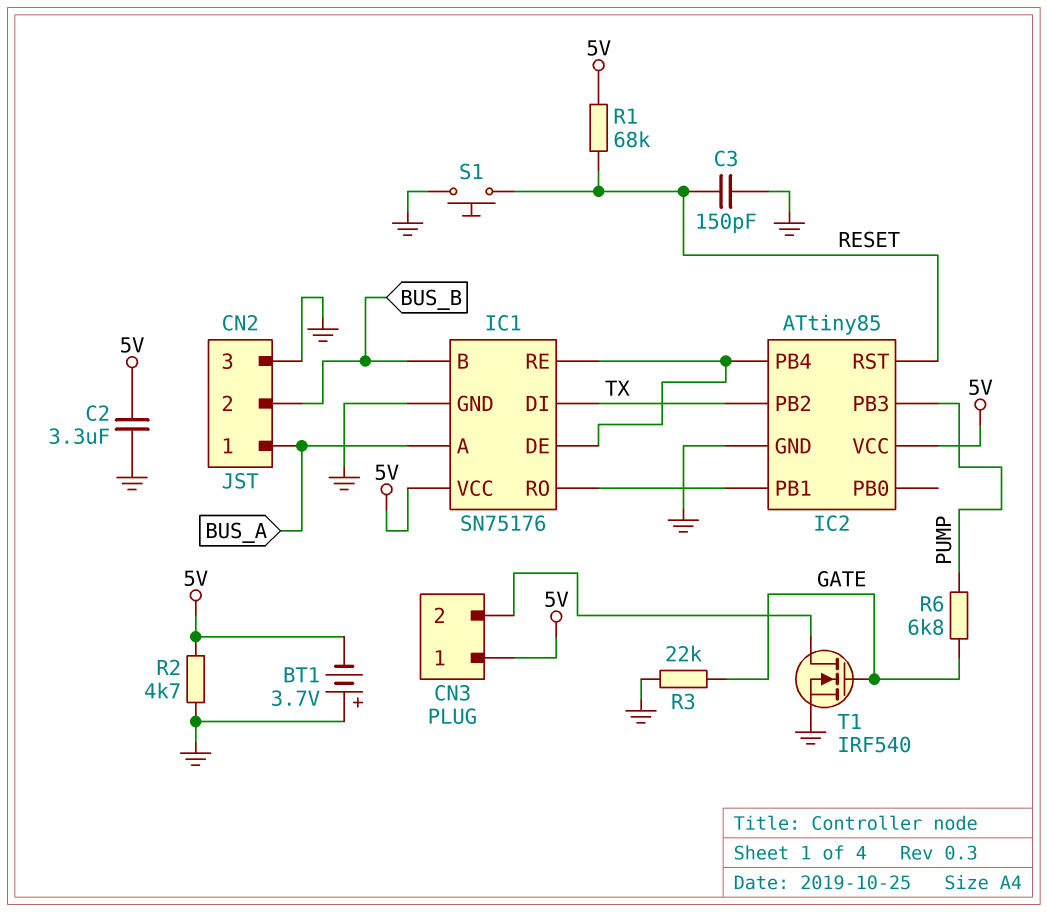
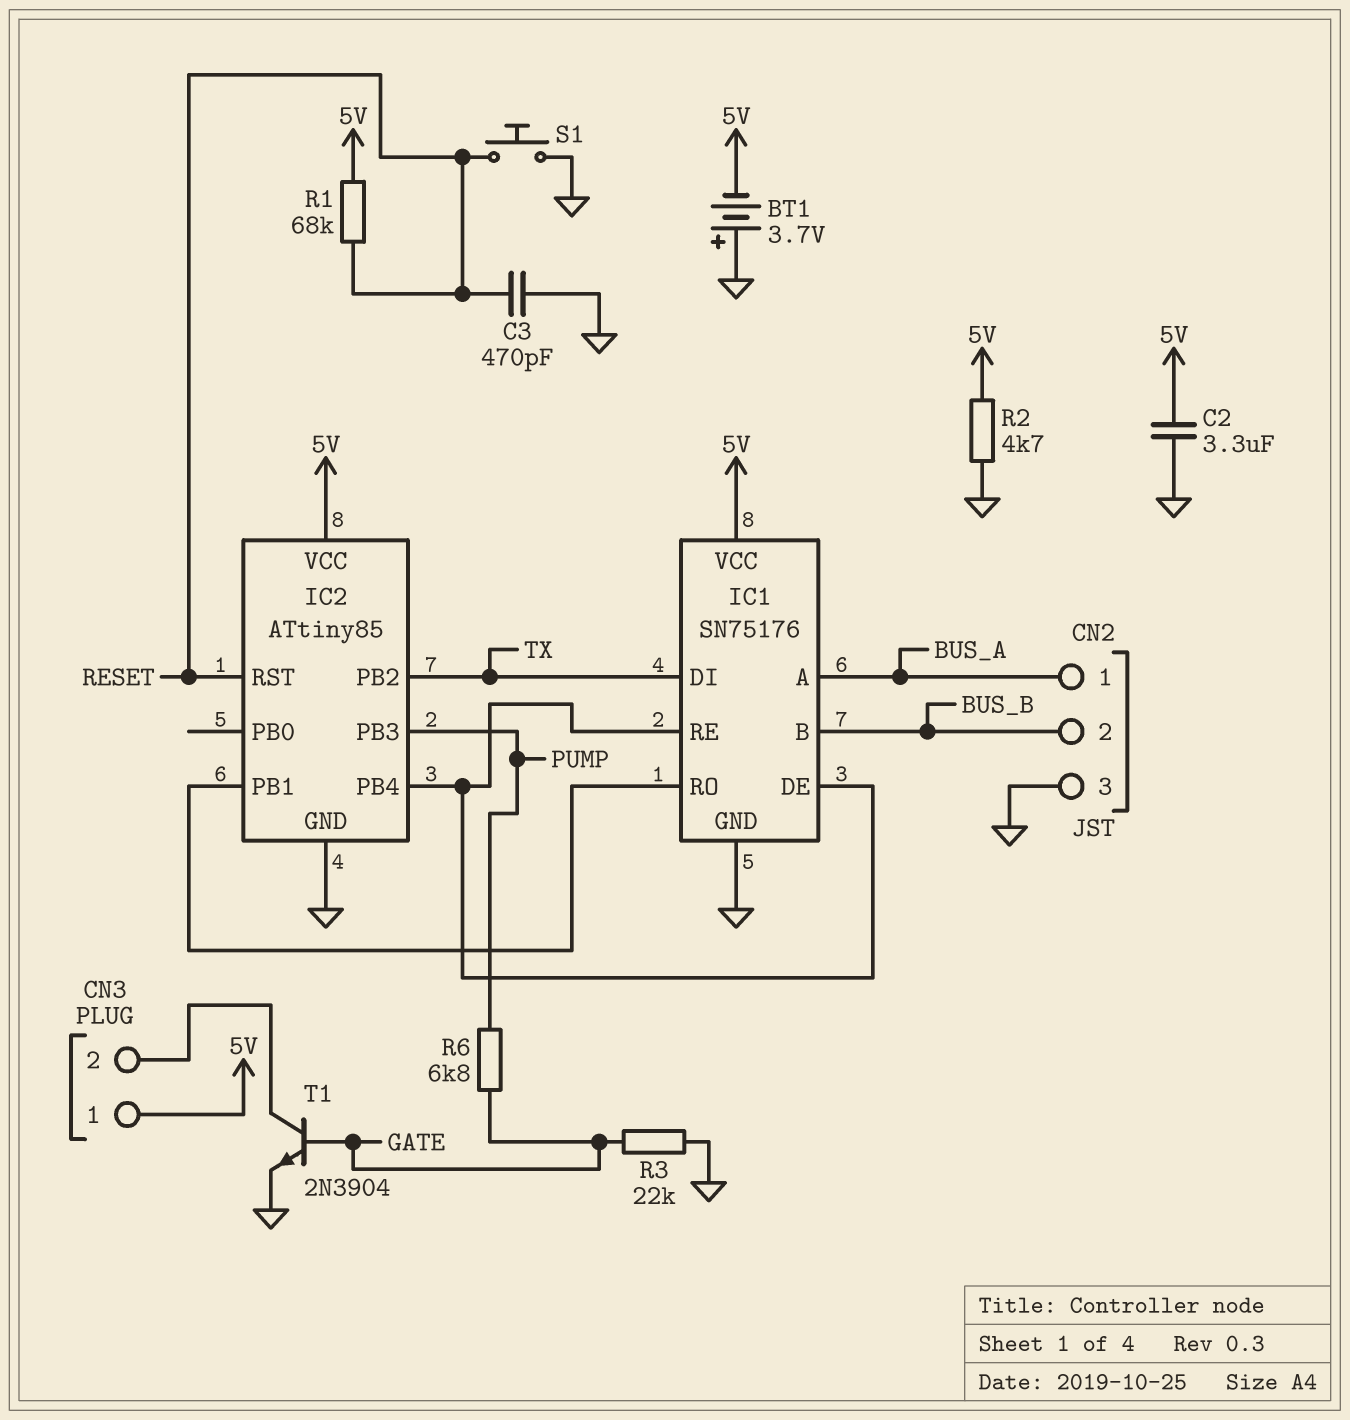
C3: 150pF (GND, RESET) -> 470pF (GND, RESET)
T1: NMOS IRF540 (G GATE, D CN3/2, S GND) -> NPN 2N3904 (B GATE, C CN3/2, E GND)

